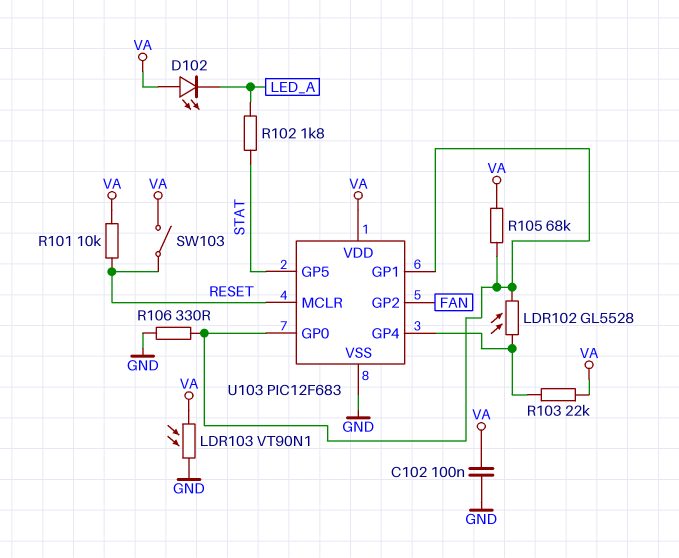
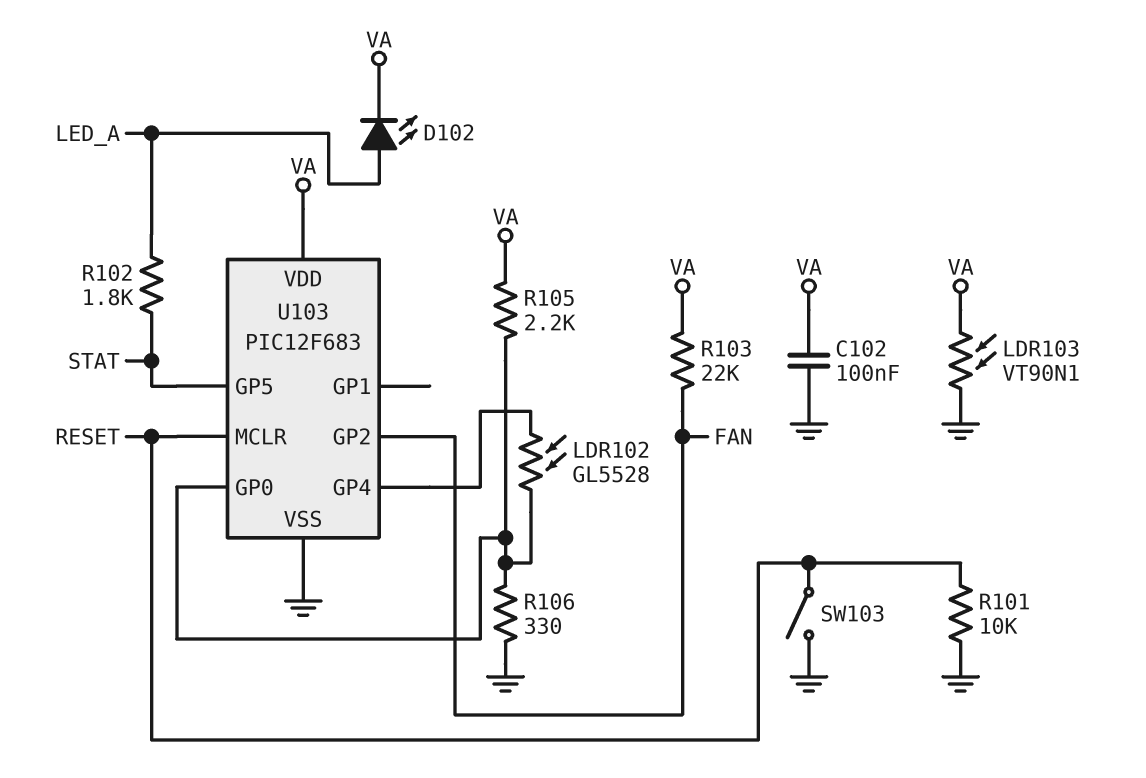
D102: LED (A VA, K LED_A) -> LED (A LED_A, K VA)
R101: 10k (RESET, VA) -> 10k (GND, RESET)
R103: 22k (U103/GP4, VA) -> 22k (FAN, VA)
R105: 68k (U103/GP0, VA) -> 2.2k (U103/GP0, VA)
SW103: switch (RESET, VA) -> switch (GND, RESET)
U103 pin GP1: U103/GP0 -> none

